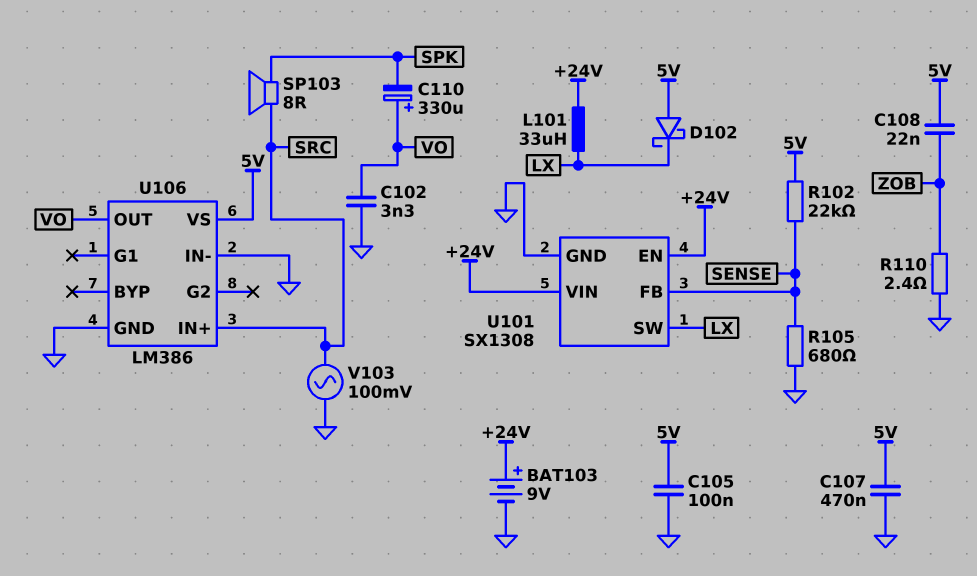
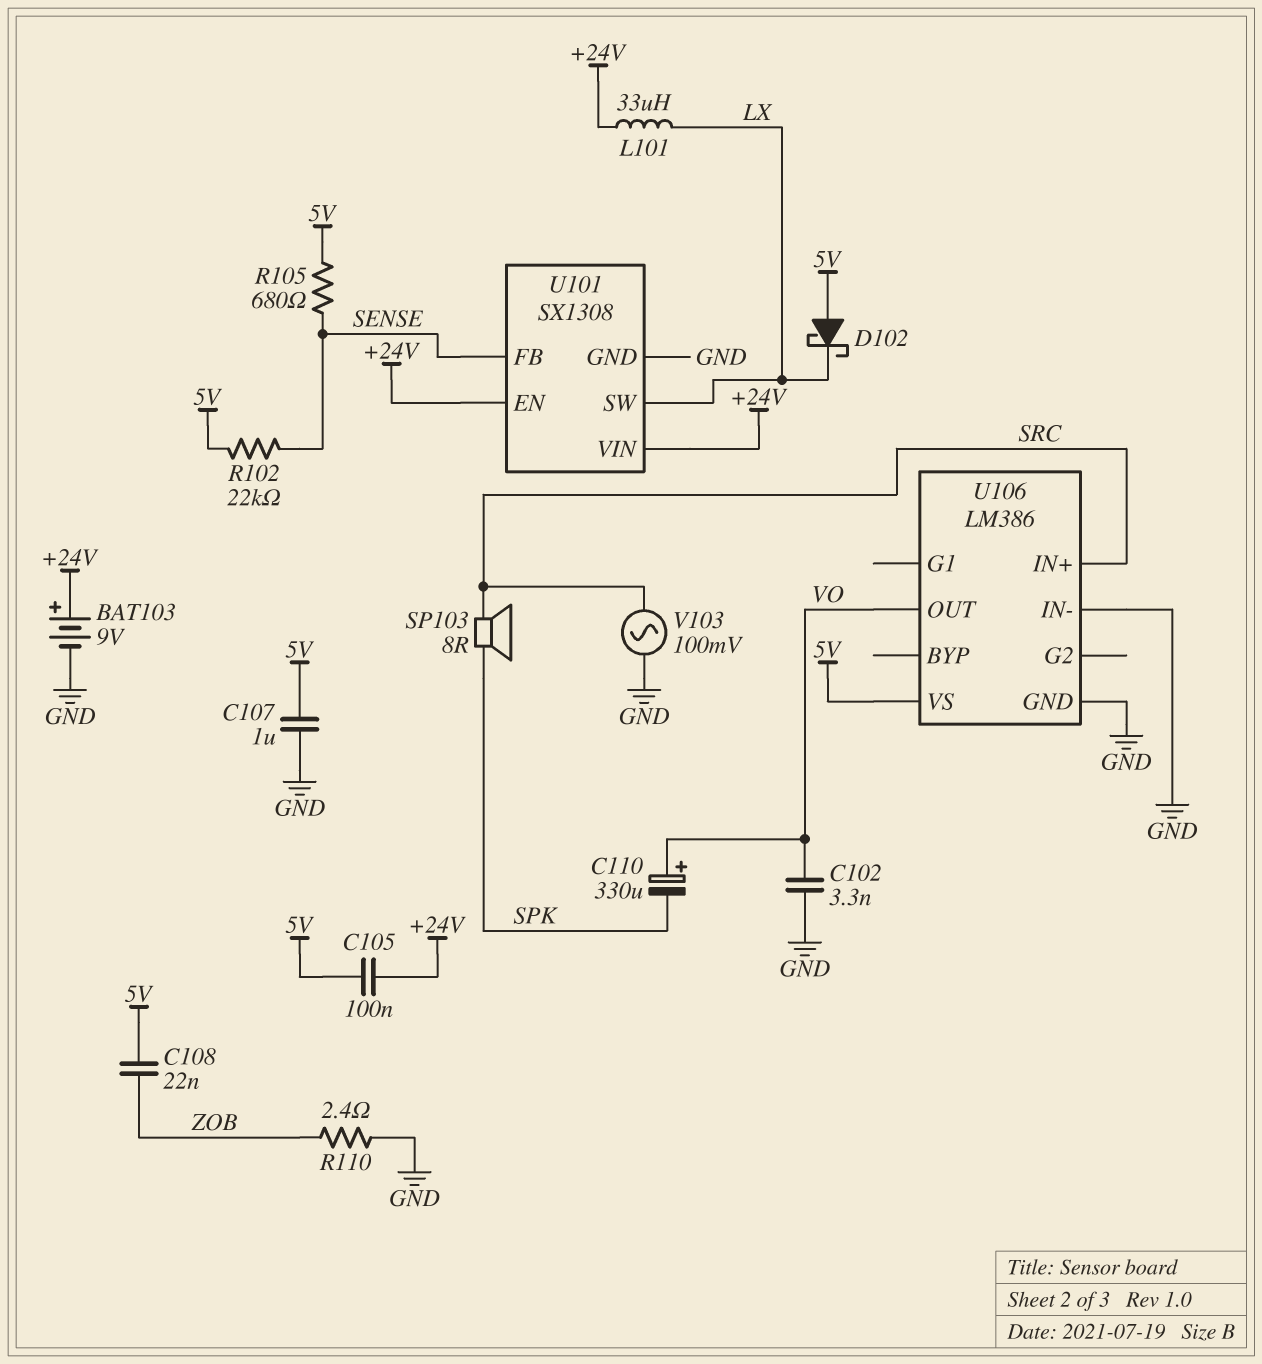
C105: 100nF (5V, GND) -> 100nF (+24V, 5V)
C107: 470nF (5V, GND) -> 1uF (5V, GND)
R105: 680 (GND, SENSE) -> 680 (5V, SENSE)

